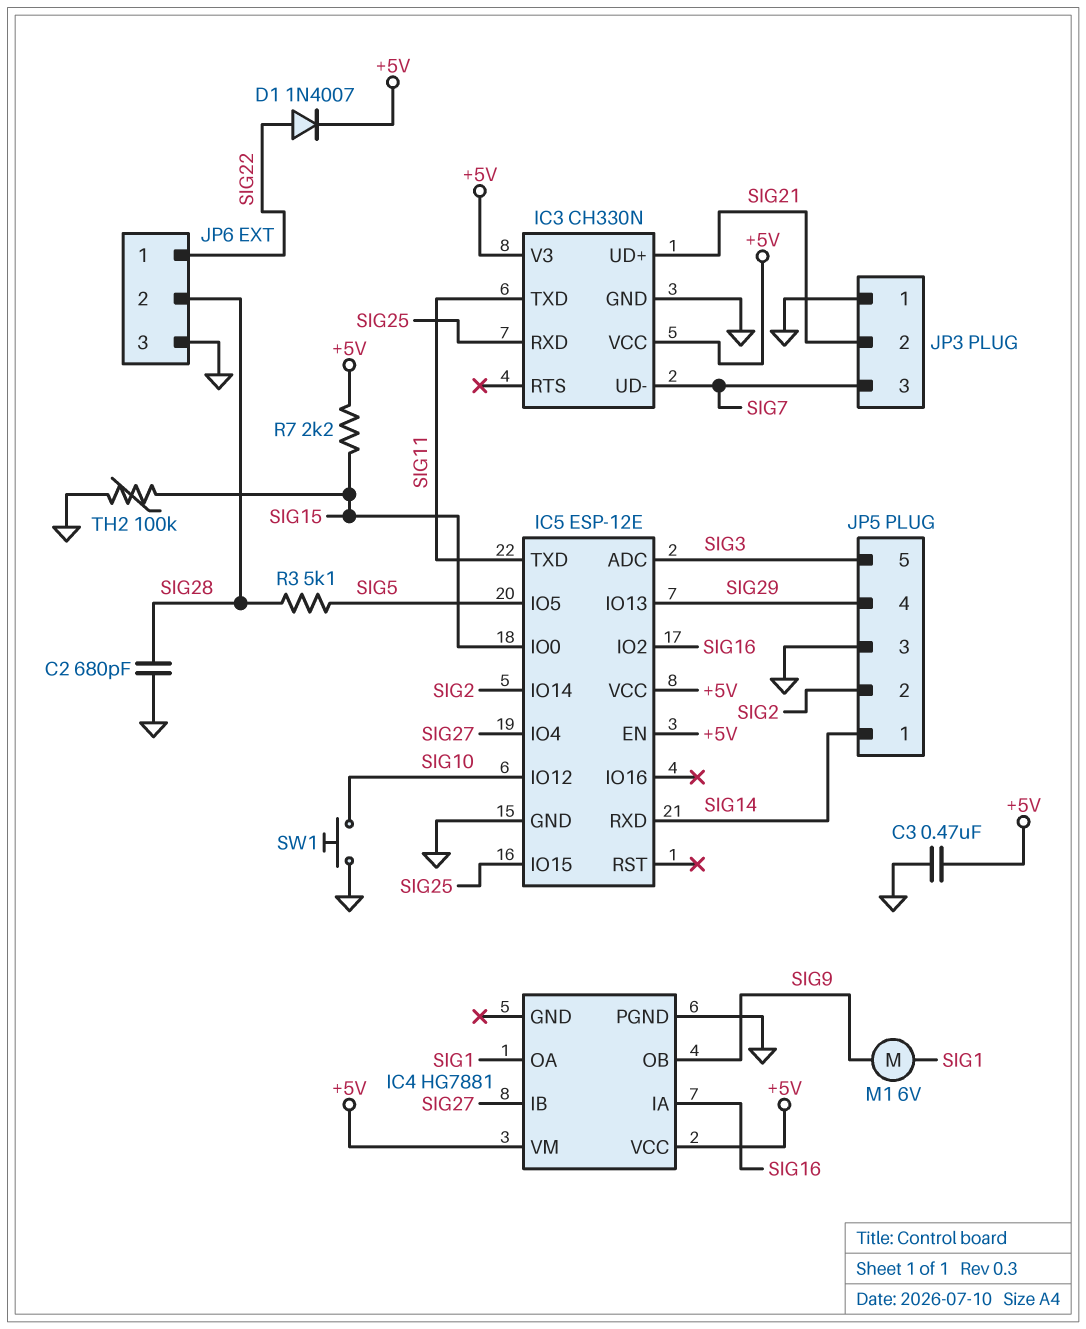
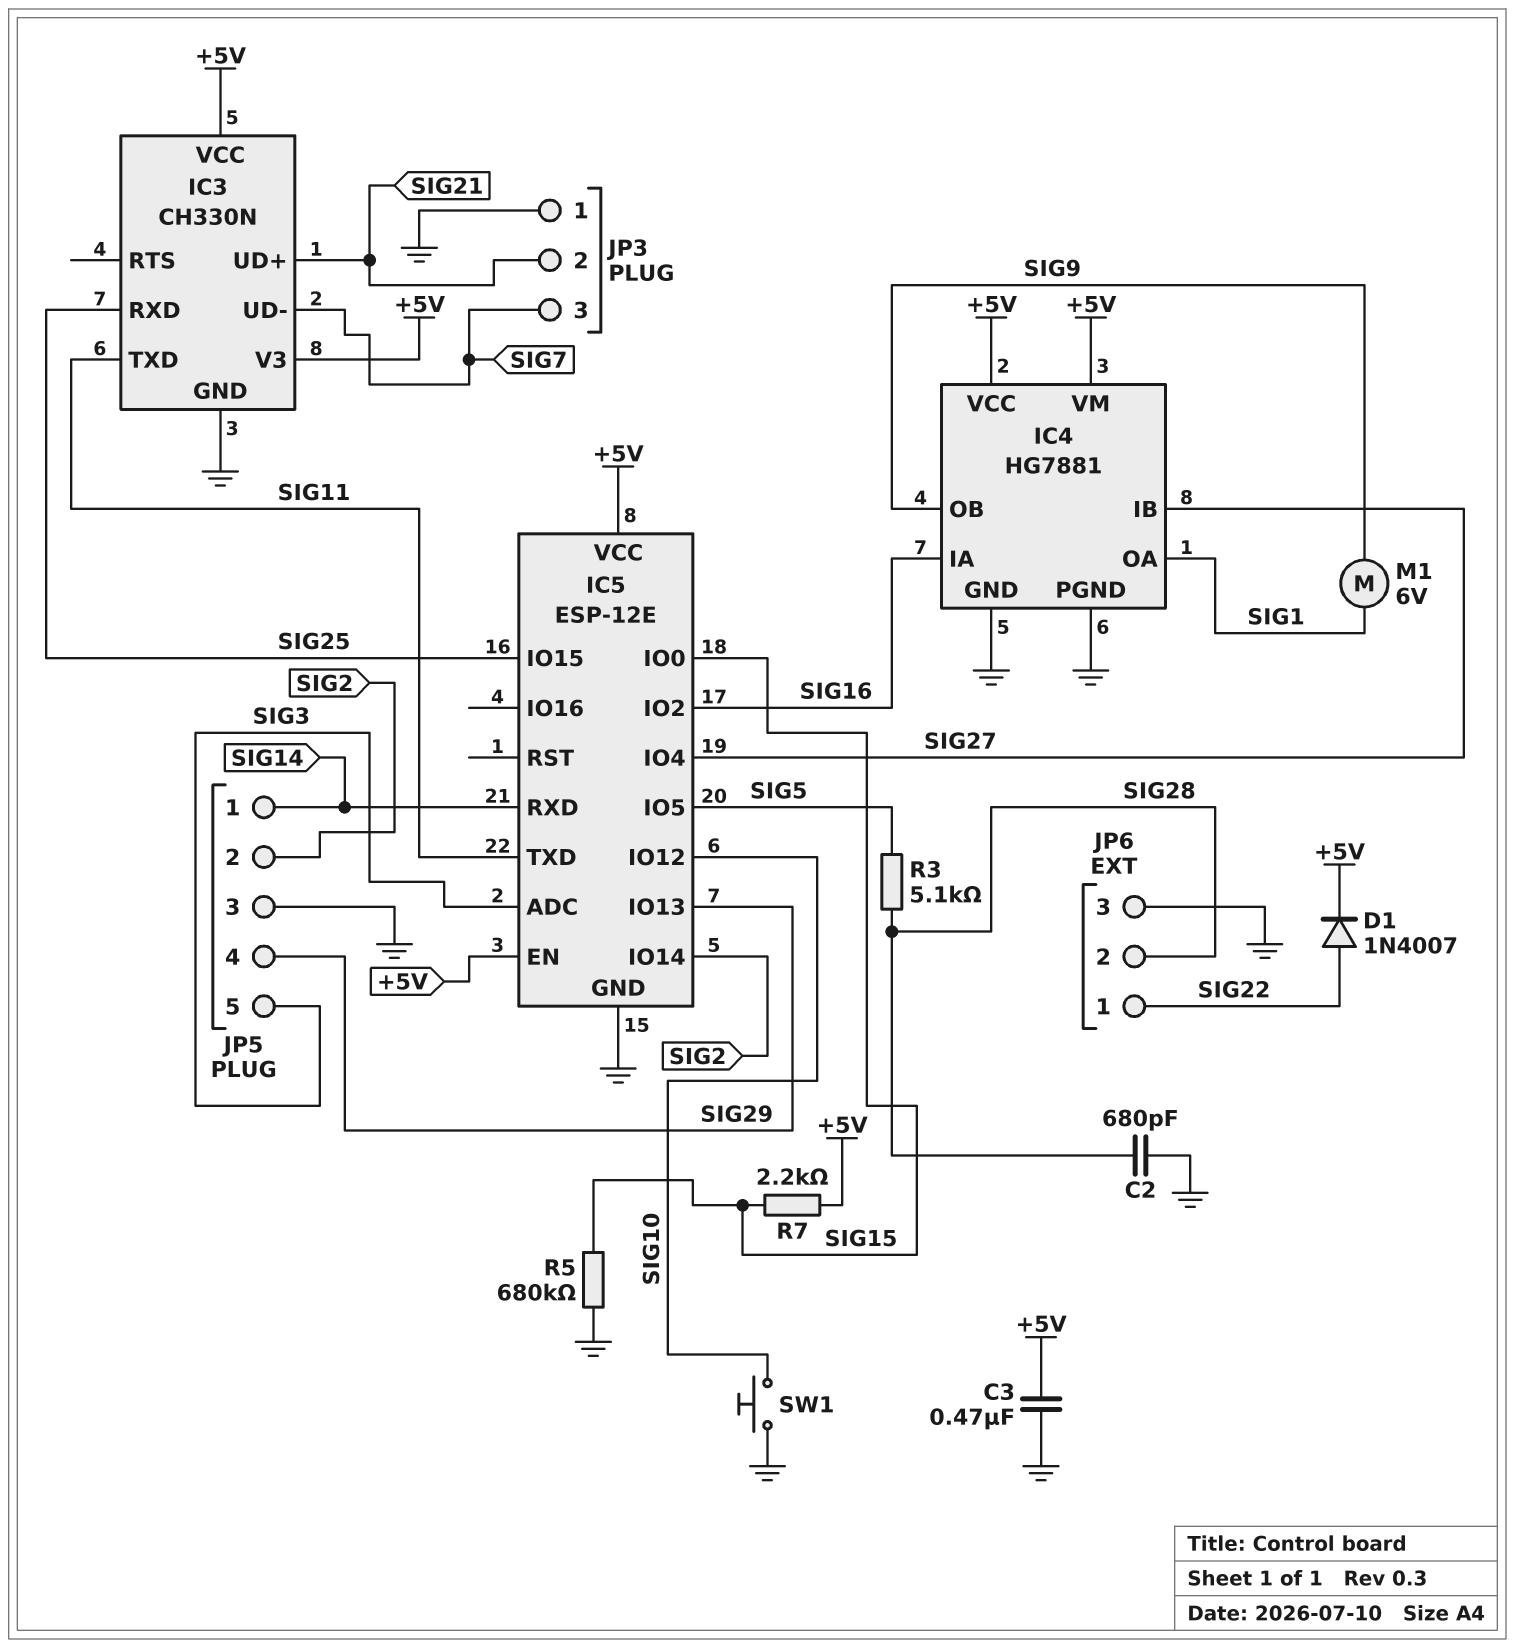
IC4 pin GND: none -> GND
R5: none -> 680k (GND, SIG15)
TH2: 100k (GND, SIG15) -> none

